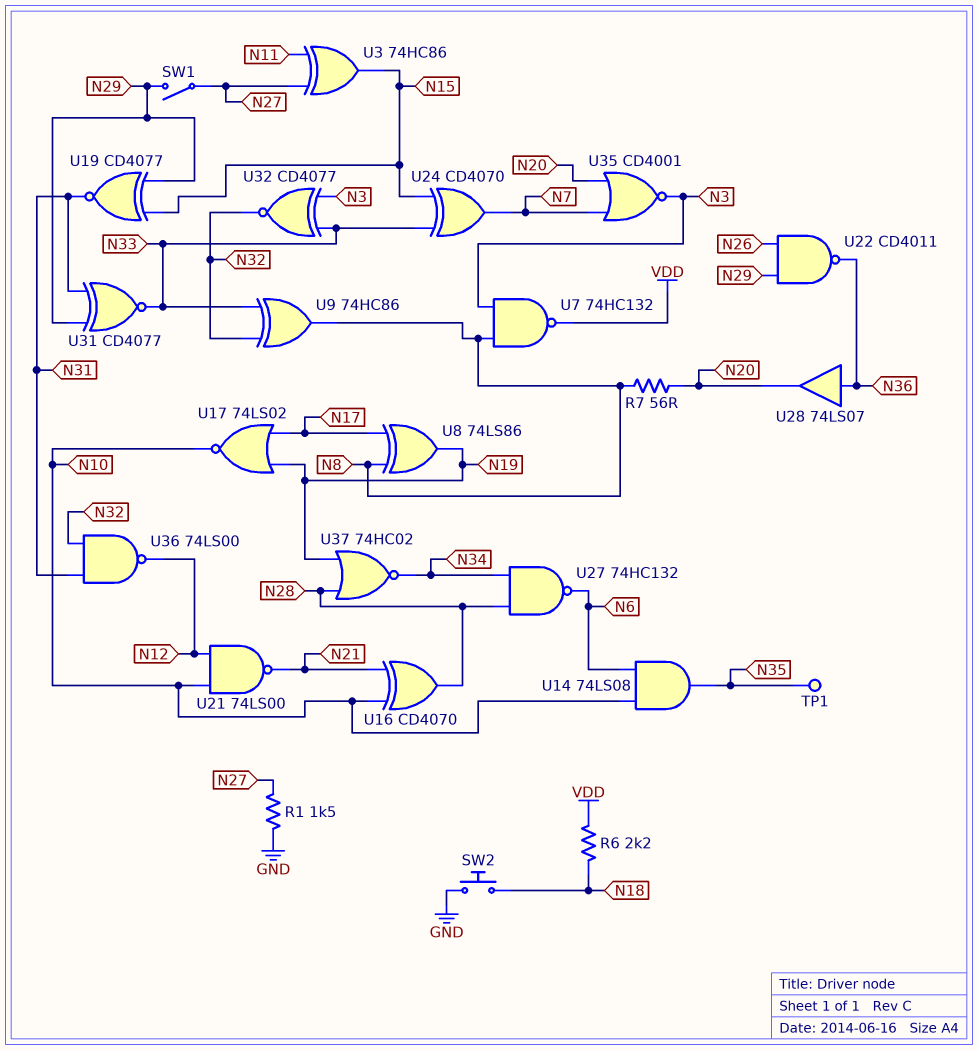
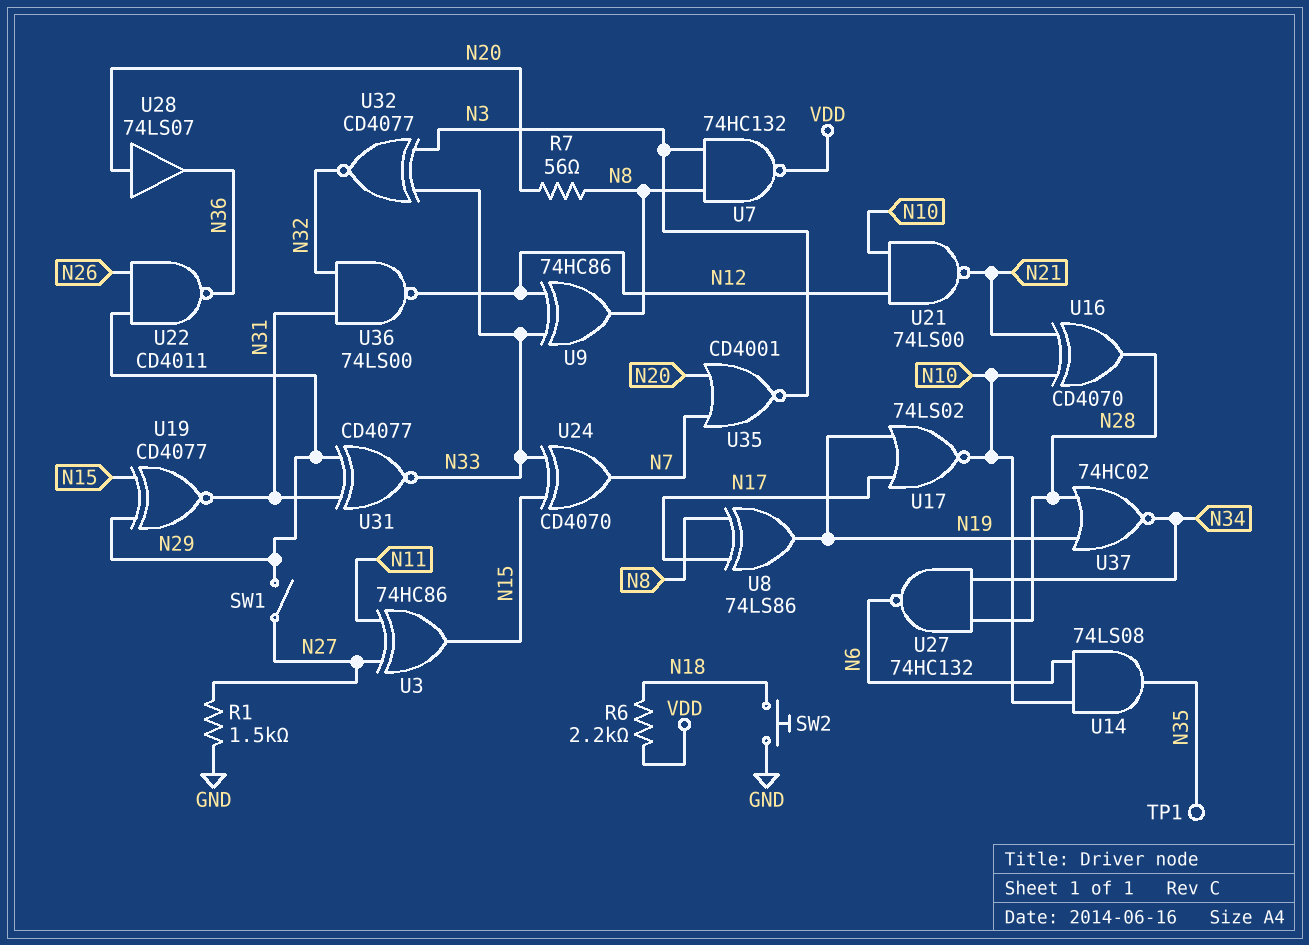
U9: XOR 74HC86 (in N32, in N33, out N8) -> XOR 74HC86 (in N12, in N33, out N8)
U28: buffer 74LS07 (in N36, out N20) -> buffer 74LS07 (in N20, out N36)

